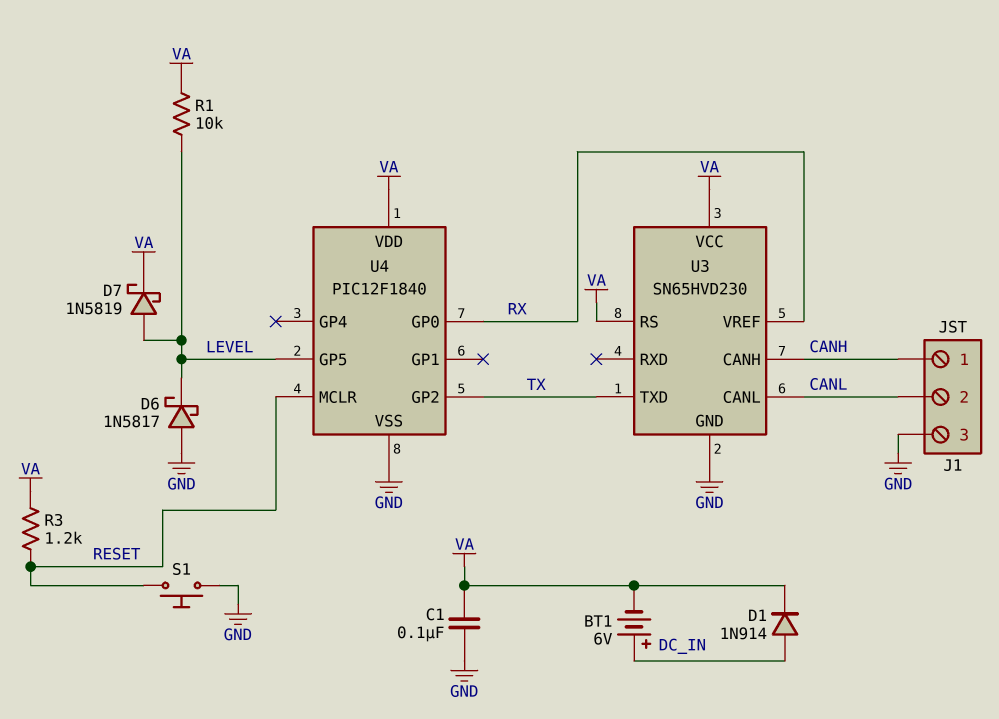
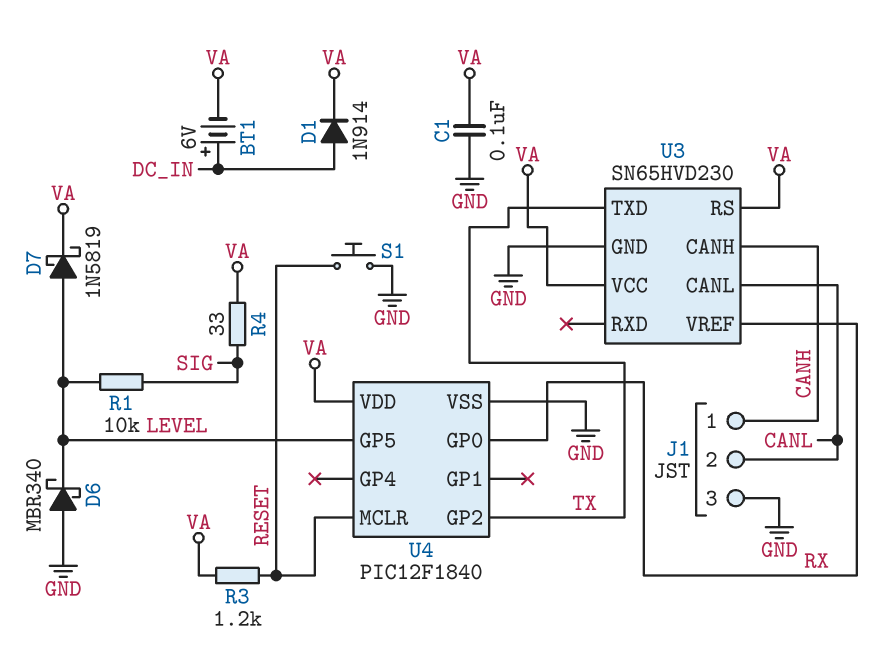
D6: schottky 1N5817 (A GND, K LEVEL) -> schottky MBR340 (A GND, K LEVEL)
R1: 10k (LEVEL, VA) -> 10k (LEVEL, SIG)
R4: none -> 33 (SIG, VA)

